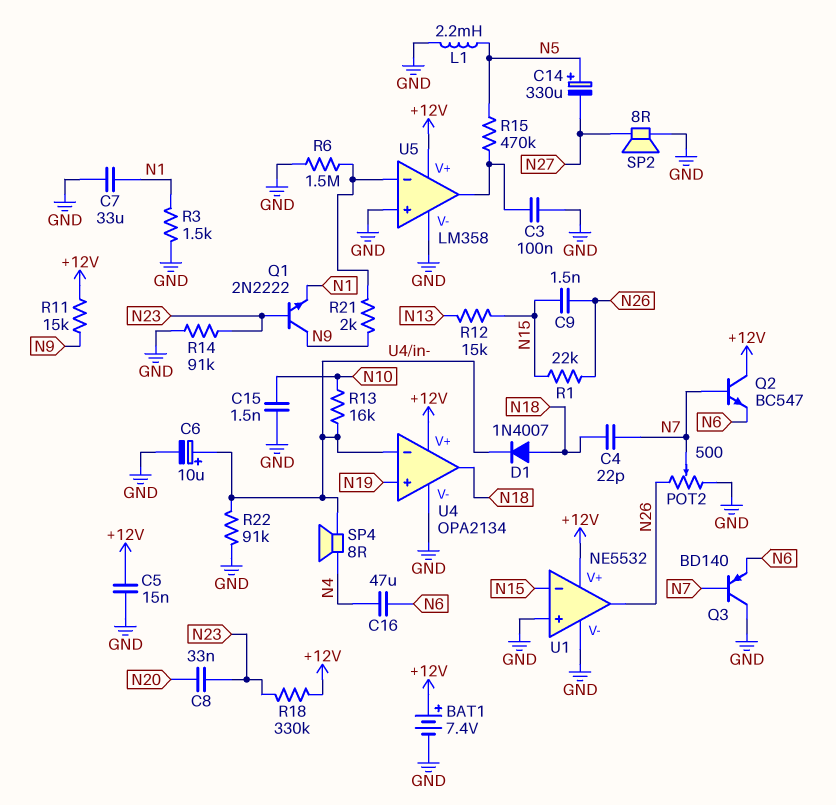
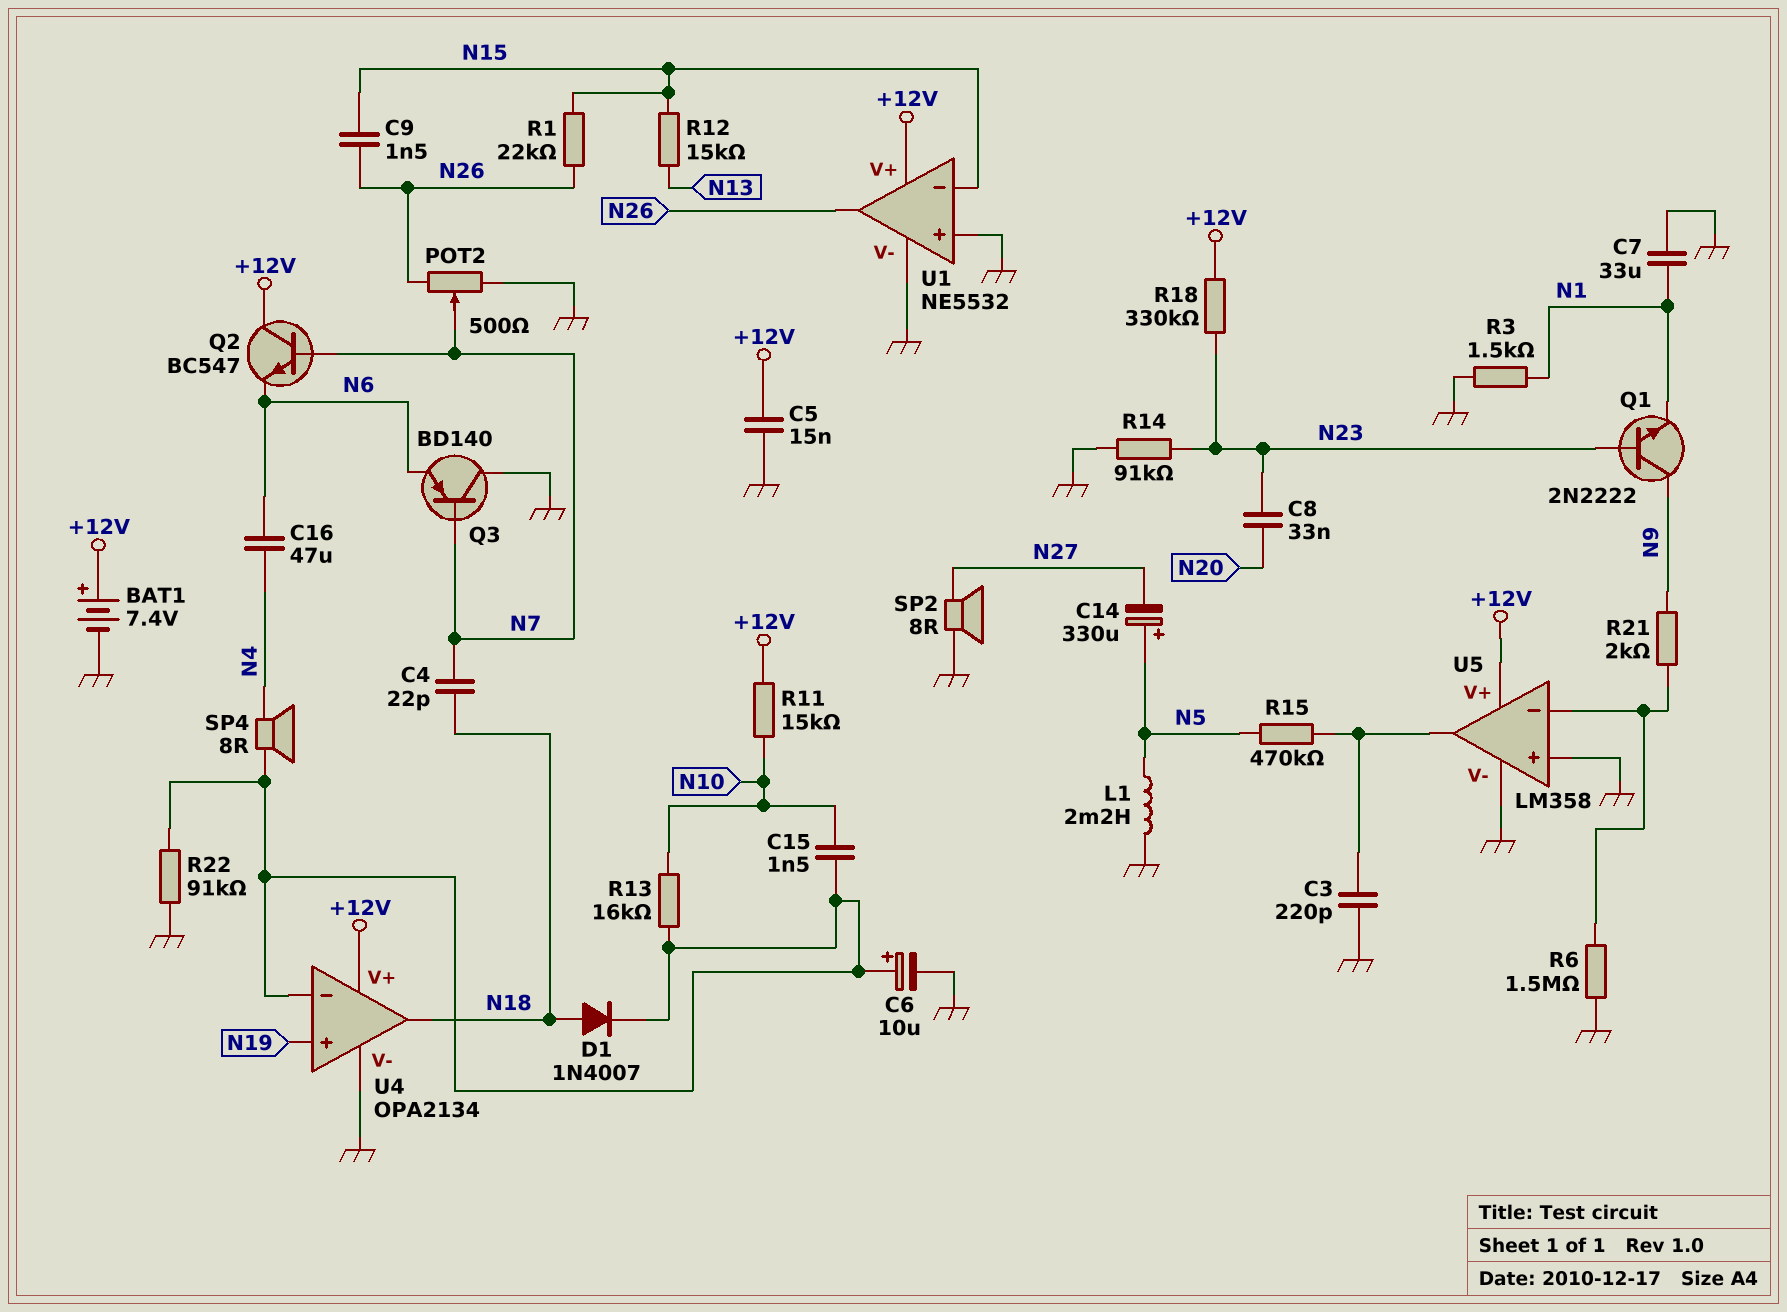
C3: 100nF (GND, U5/out) -> 220pF (GND, U5/out)
C15: 1.5nF (GND, N10) -> 1.5nF (N10, U4/in-)
R11: 15k (+12V, N9) -> 15k (+12V, N10)

